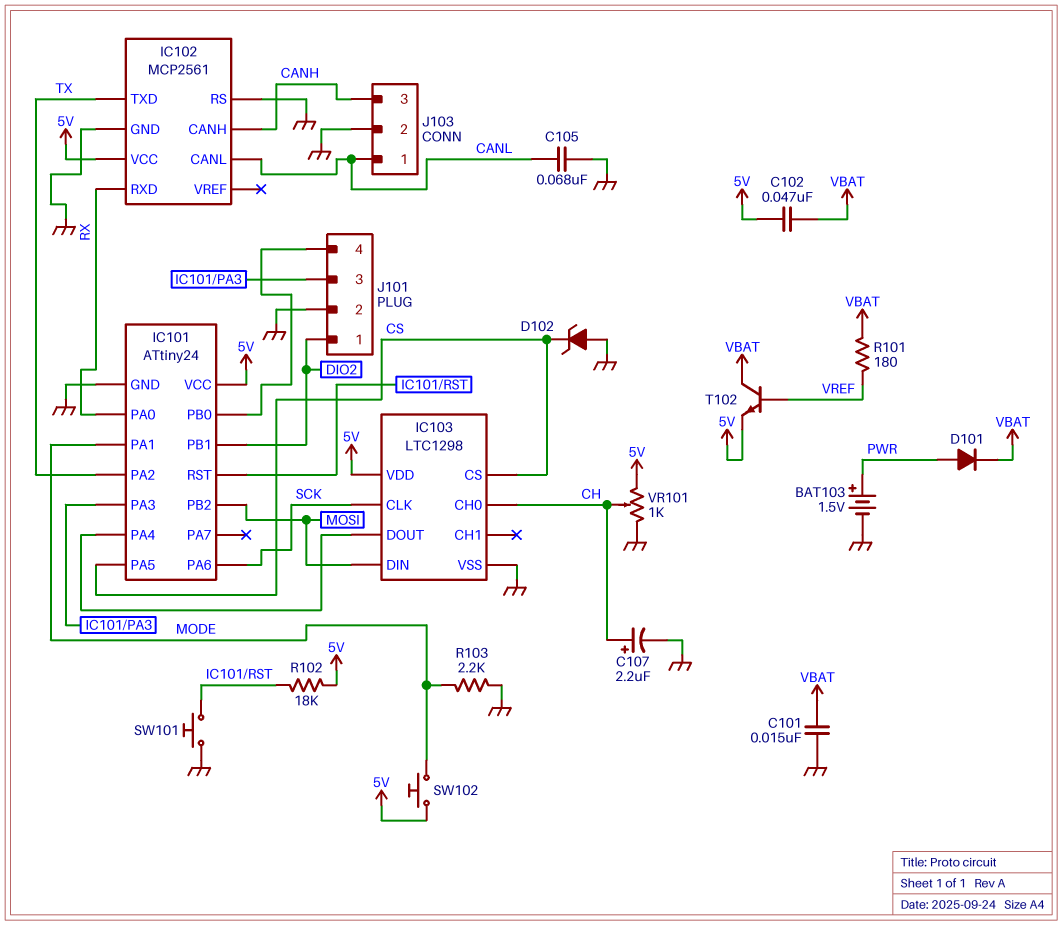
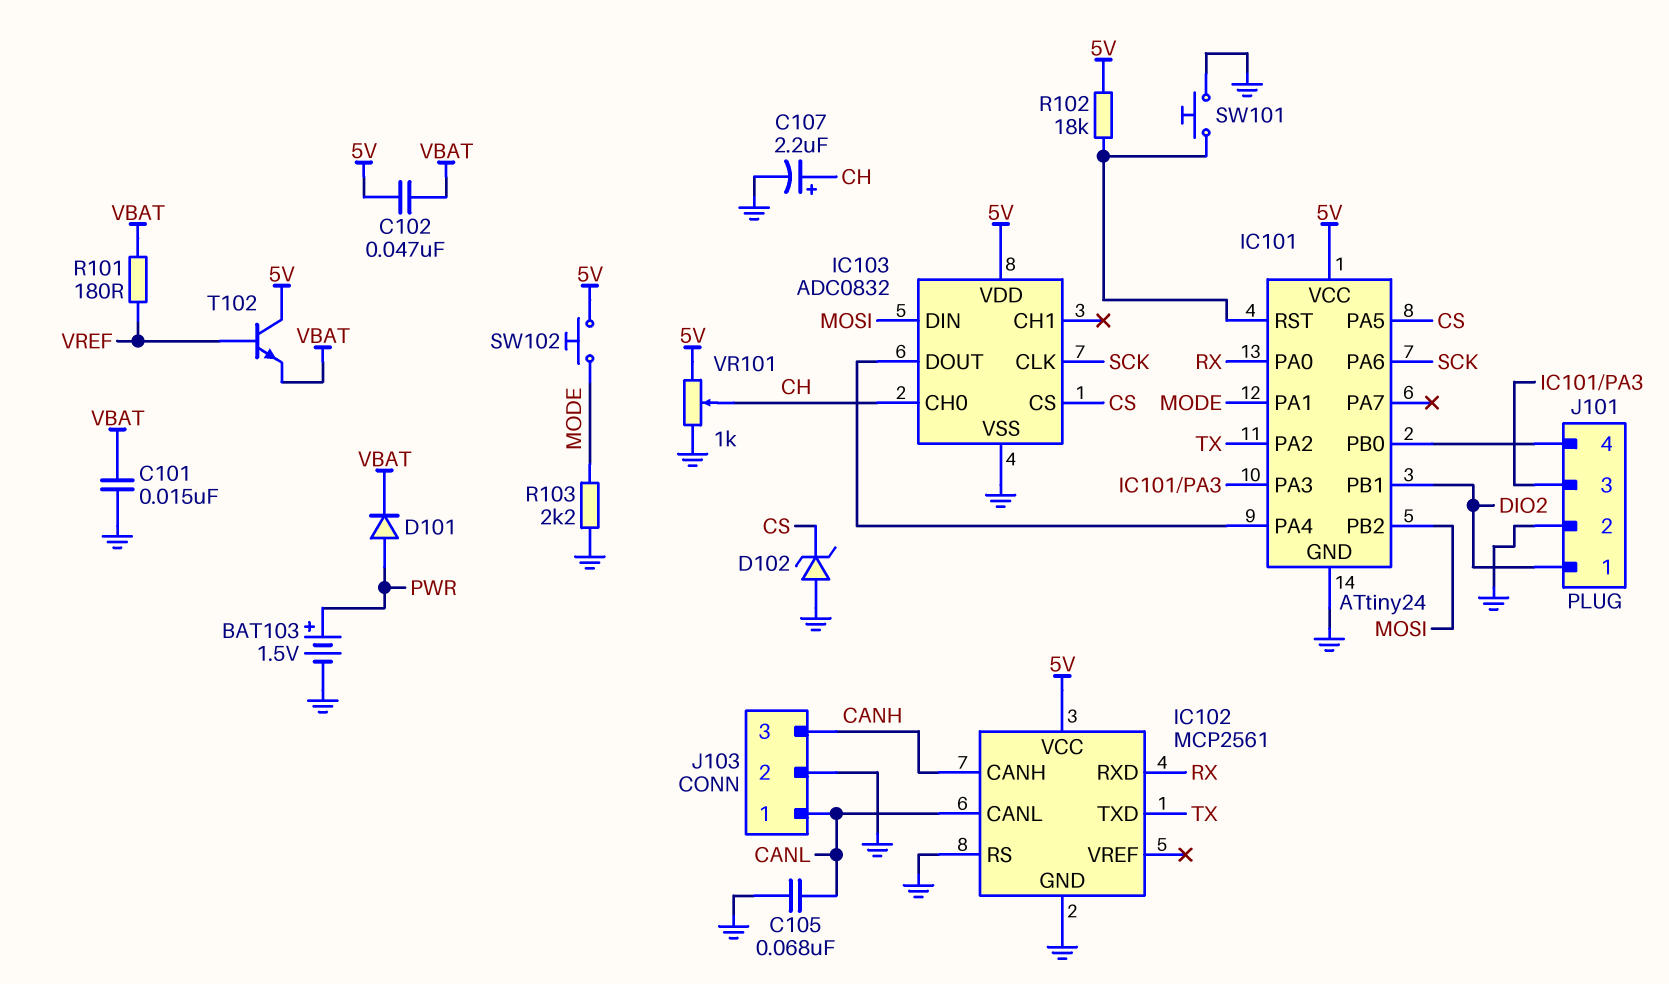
IC103: LTC1298 -> ADC0832
T102: NPN (B VREF, C VBAT, E 5V) -> NPN (B VREF, C 5V, E VBAT)

